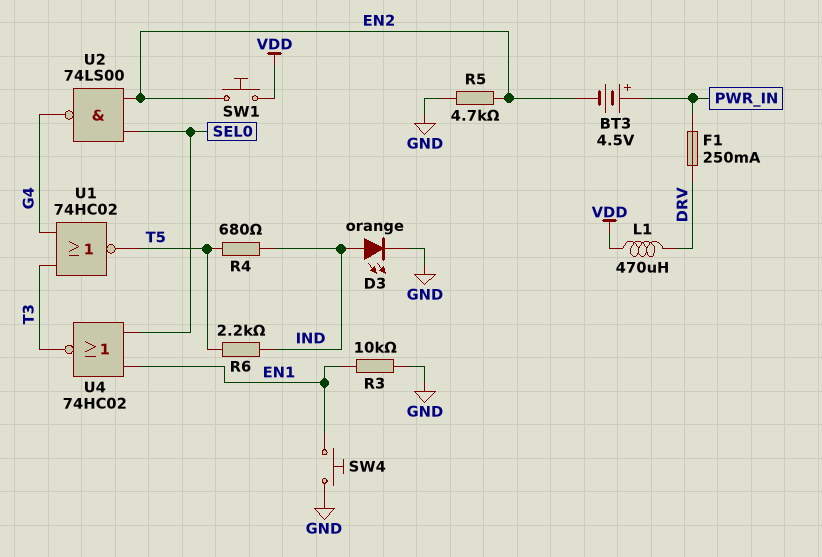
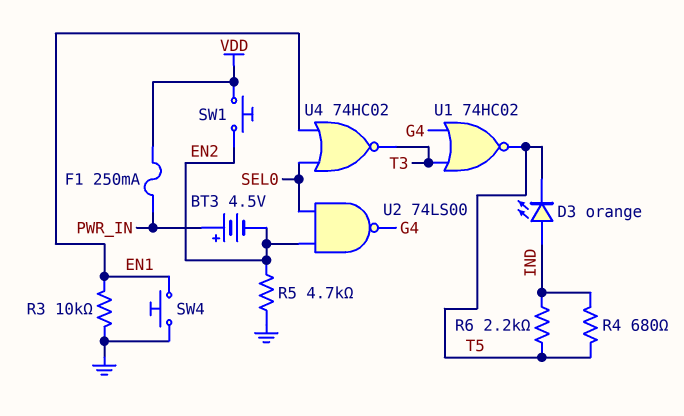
D3: LED orange (A IND, K GND) -> LED orange (A IND, K T5)
F1: 250mA (DRV, PWR_IN) -> 250mA (PWR_IN, VDD)
L1: 470uH (DRV, VDD) -> none

